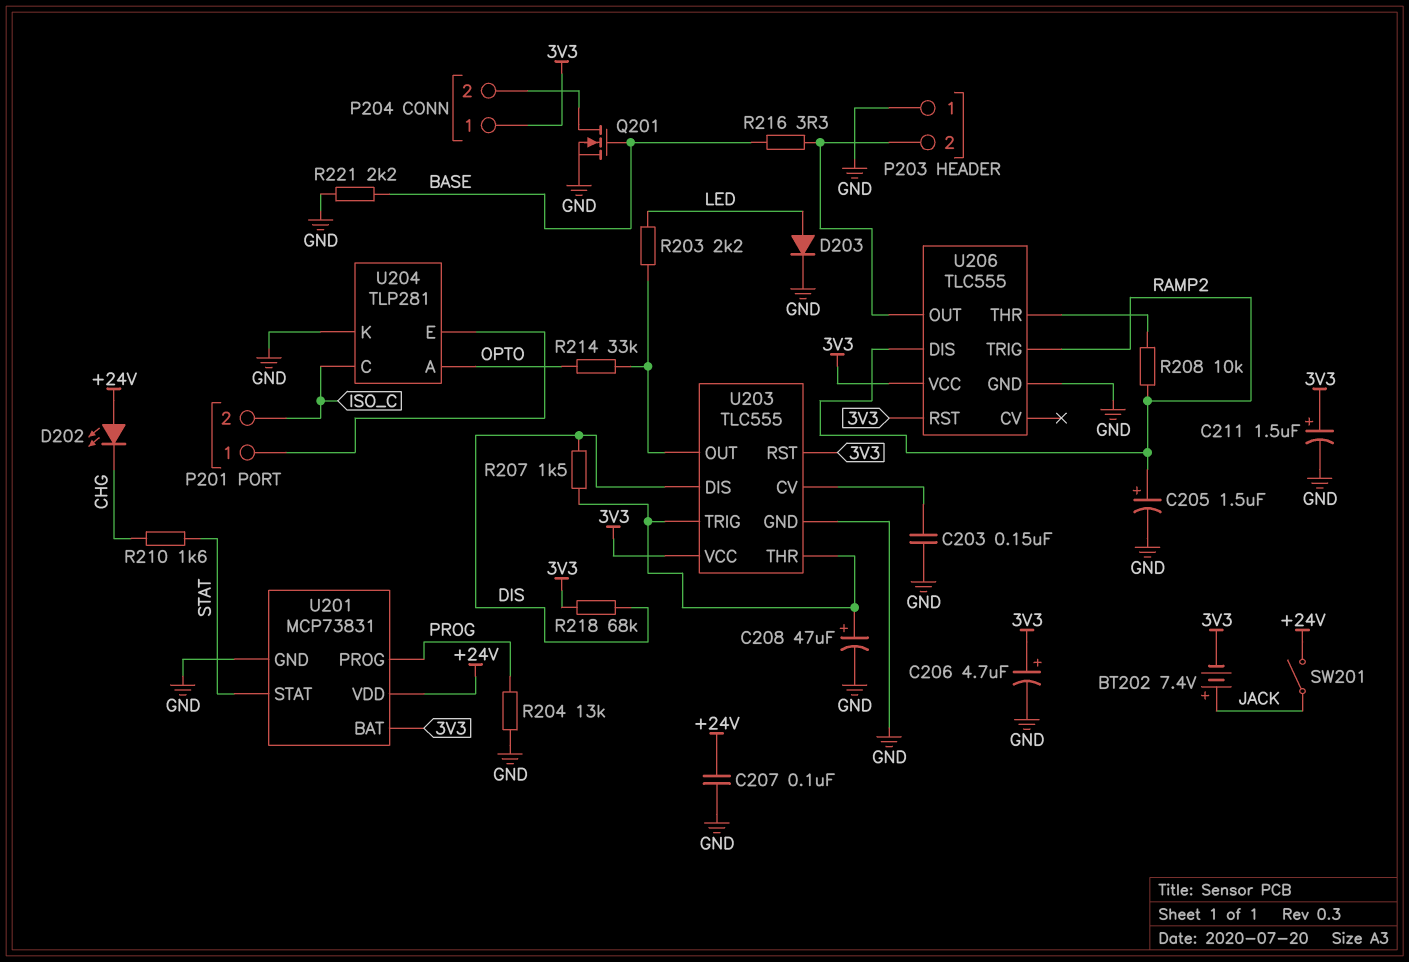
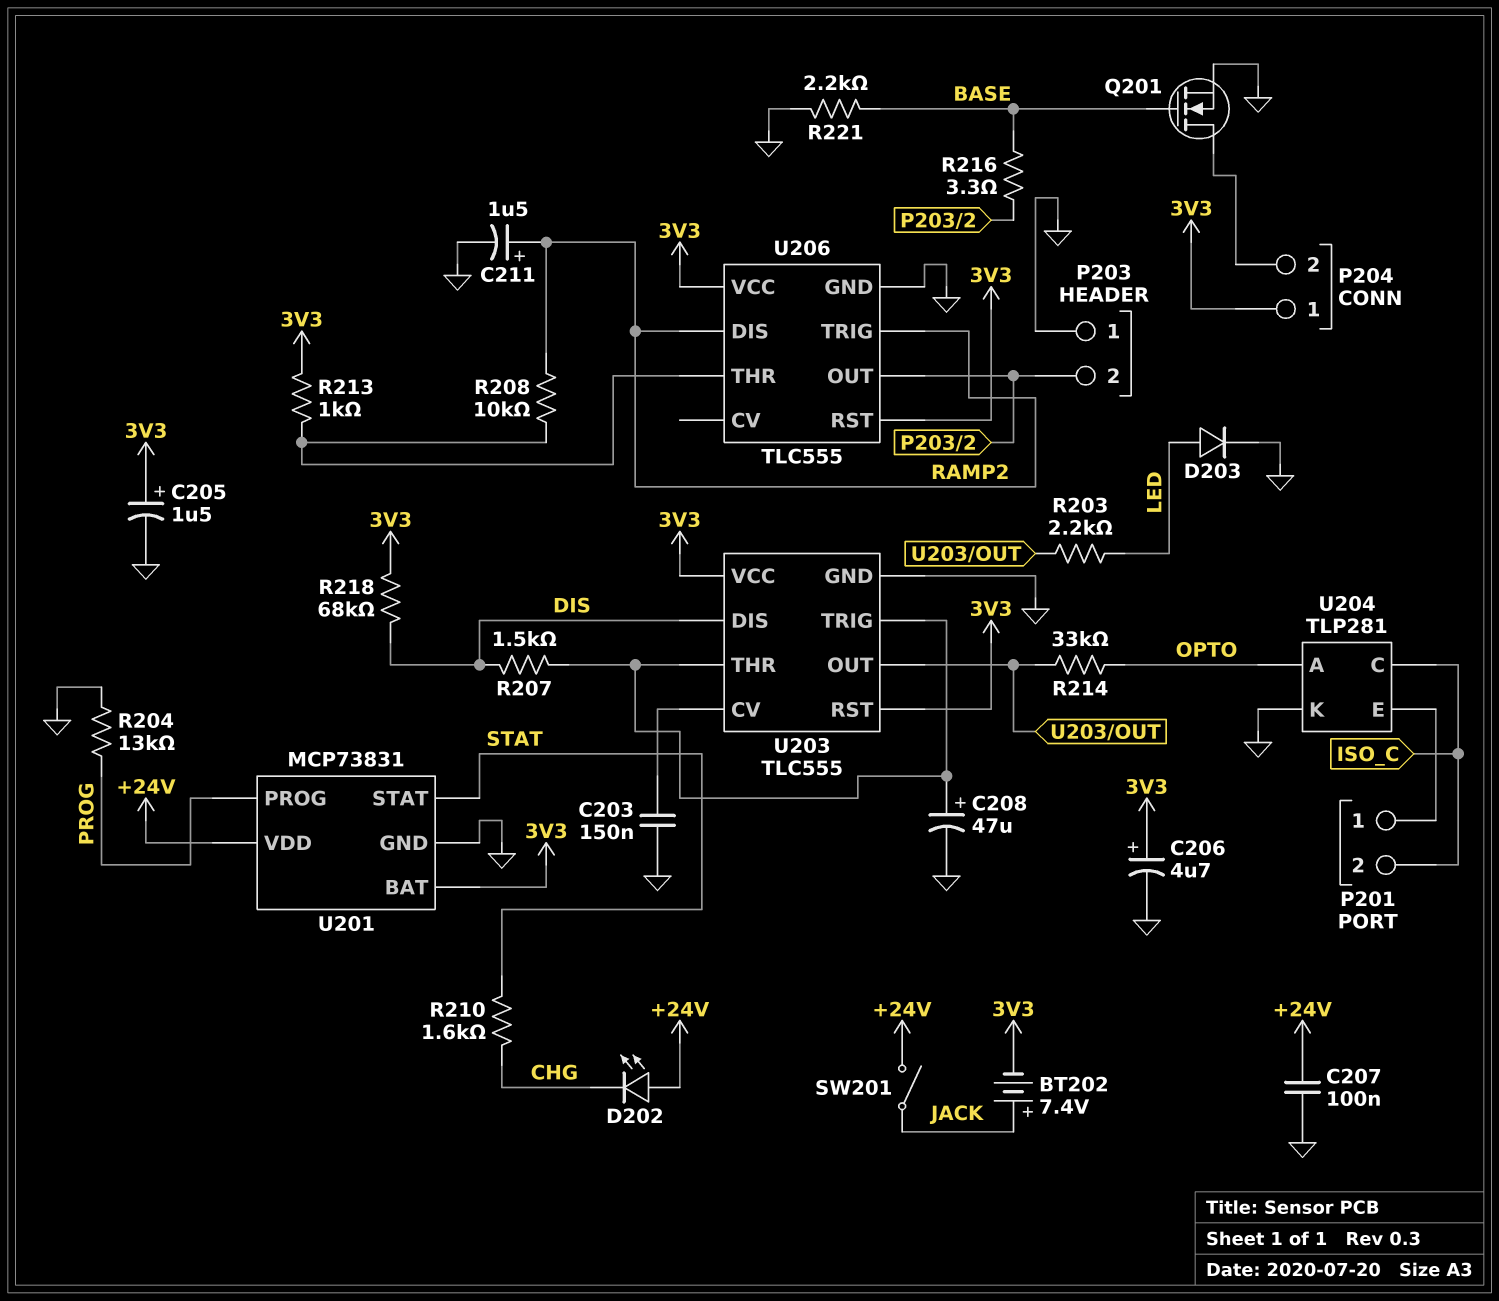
C205: 1.5uF (plus RAMP2, minus GND) -> 1.5uF (plus 3V3, minus GND)
C211: 1.5uF (plus 3V3, minus GND) -> 1.5uF (plus RAMP2, minus GND)
R213: none -> 1k (3V3, U206/THR)

